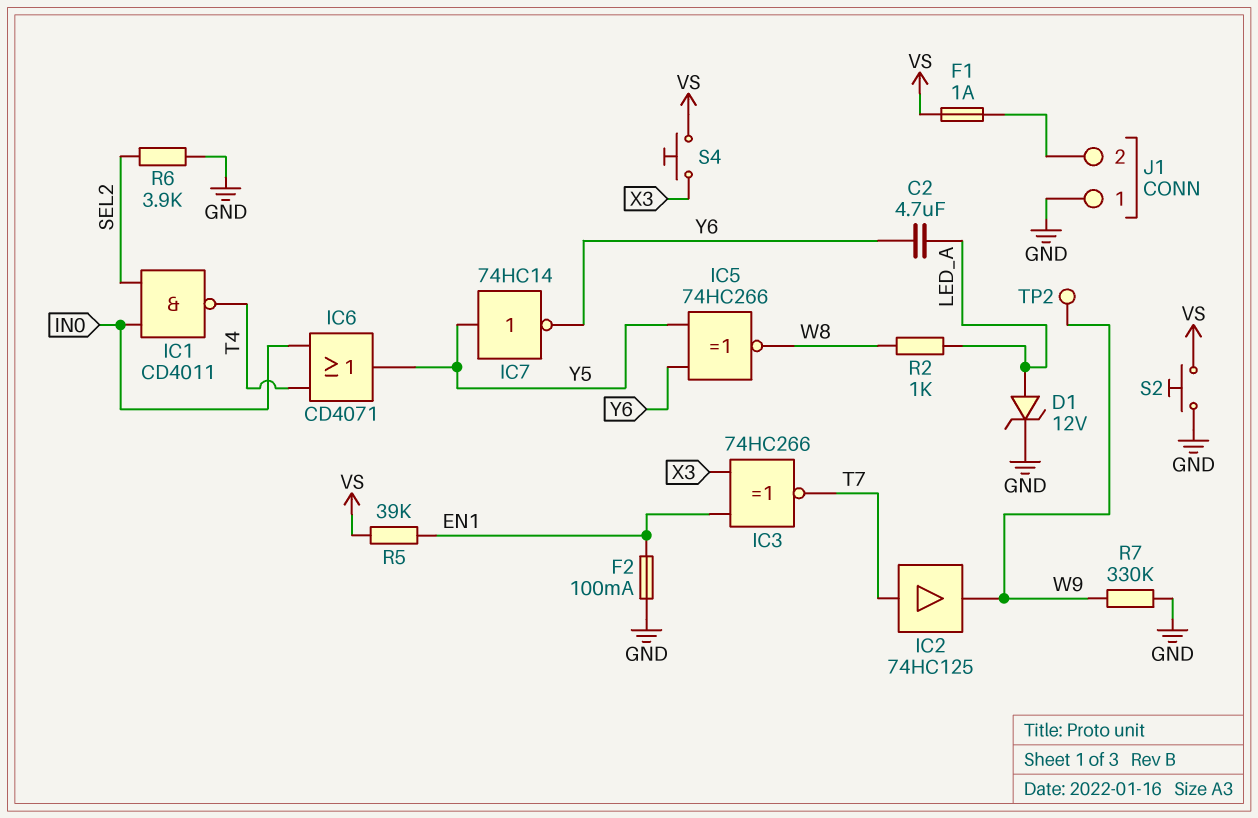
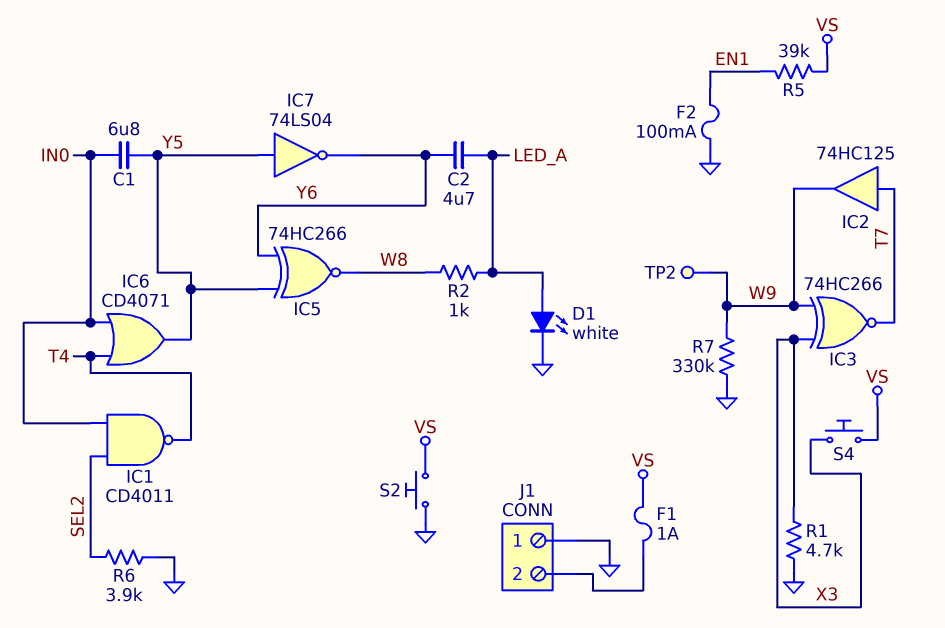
C1: none -> 6.8uF (IN0, Y5)
D1: zener 12V (A LED_A, K GND) -> LED white (A LED_A, K GND)
IC3: XNOR 74HC266 (in EN1, in X3, out T7) -> XNOR 74HC266 (in W9, in X3, out T7)
IC7: NOT 74HC14 (in Y5, out Y6) -> NOT 74LS04 (in Y5, out Y6)
R1: none -> 4.7k (GND, X3)

